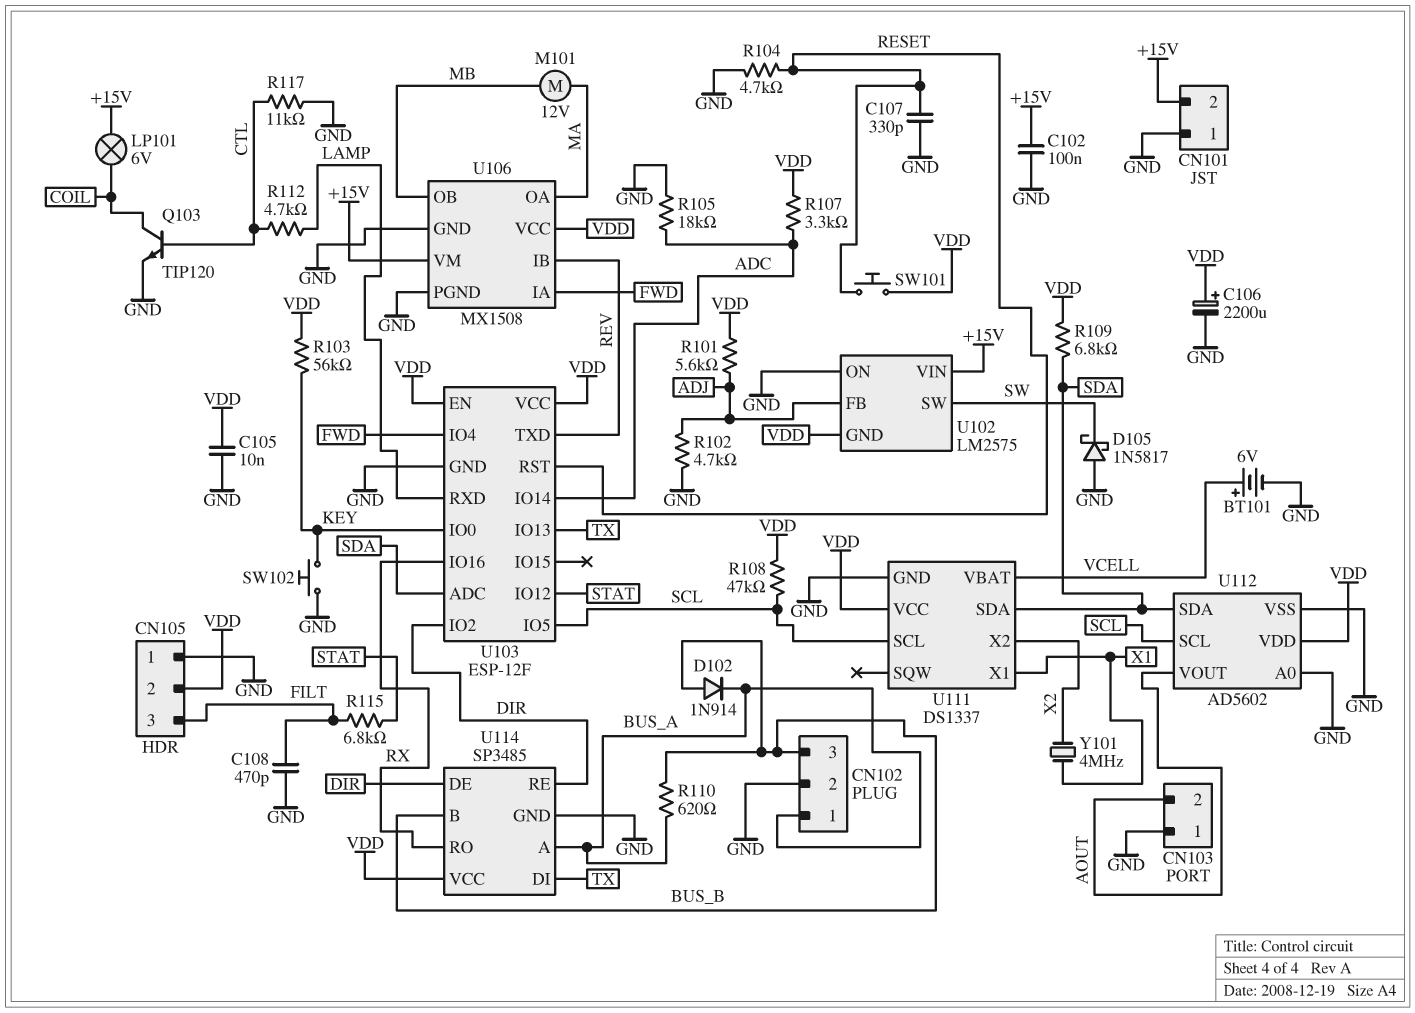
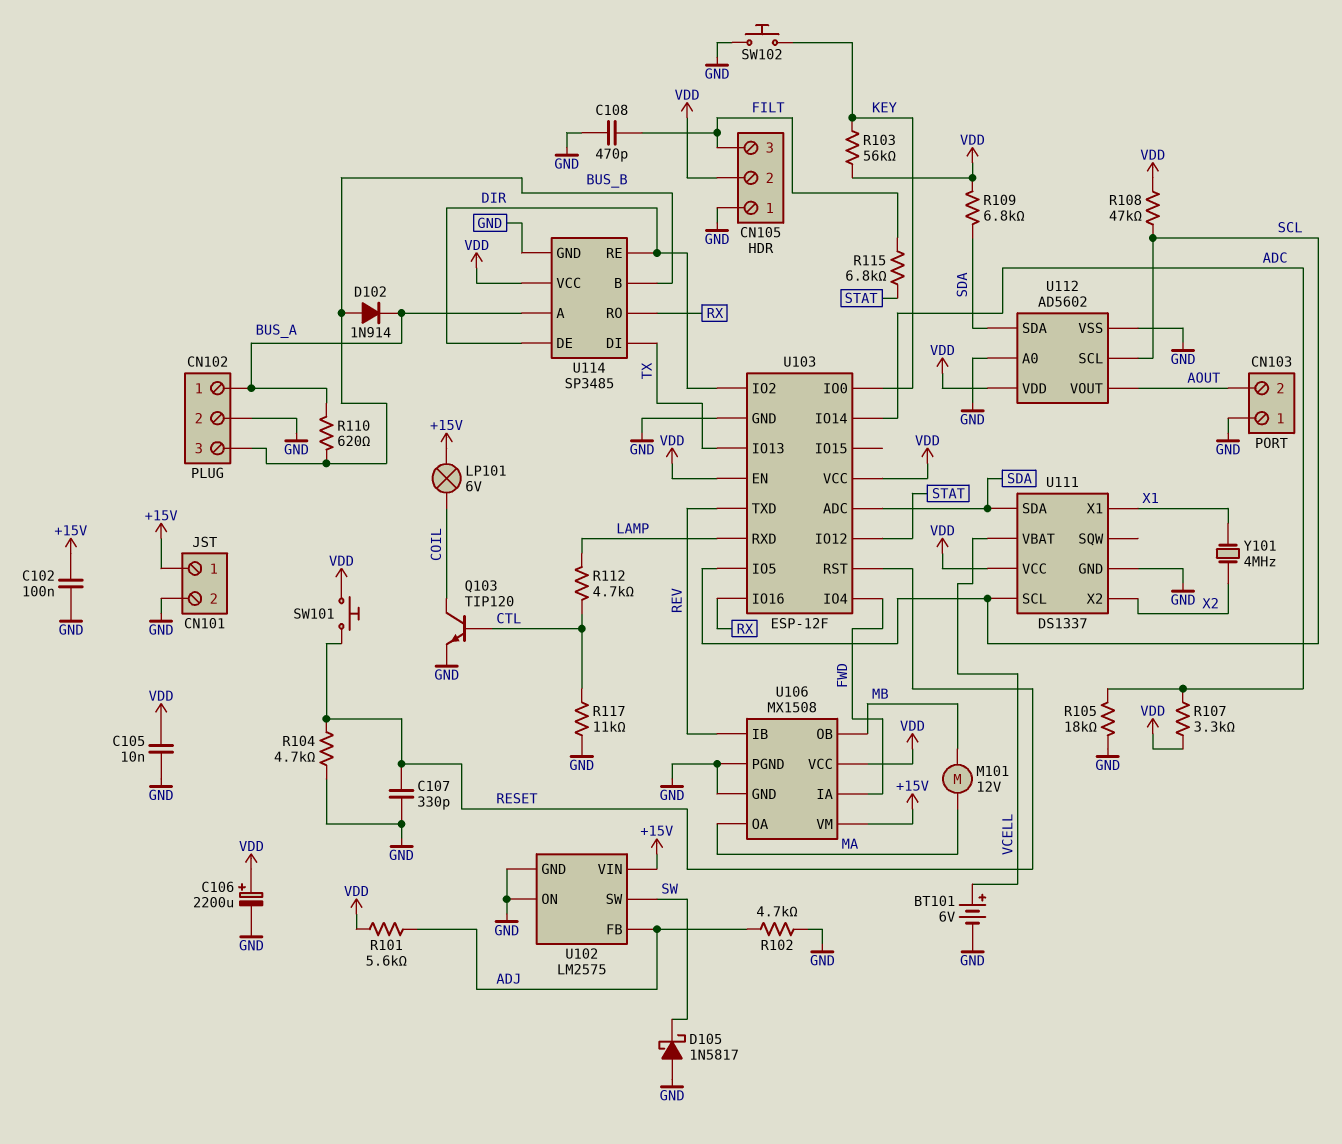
CN101 pin 1: GND -> +15V
CN101 pin 2: +15V -> GND
U102 pin GND: VDD -> GND

